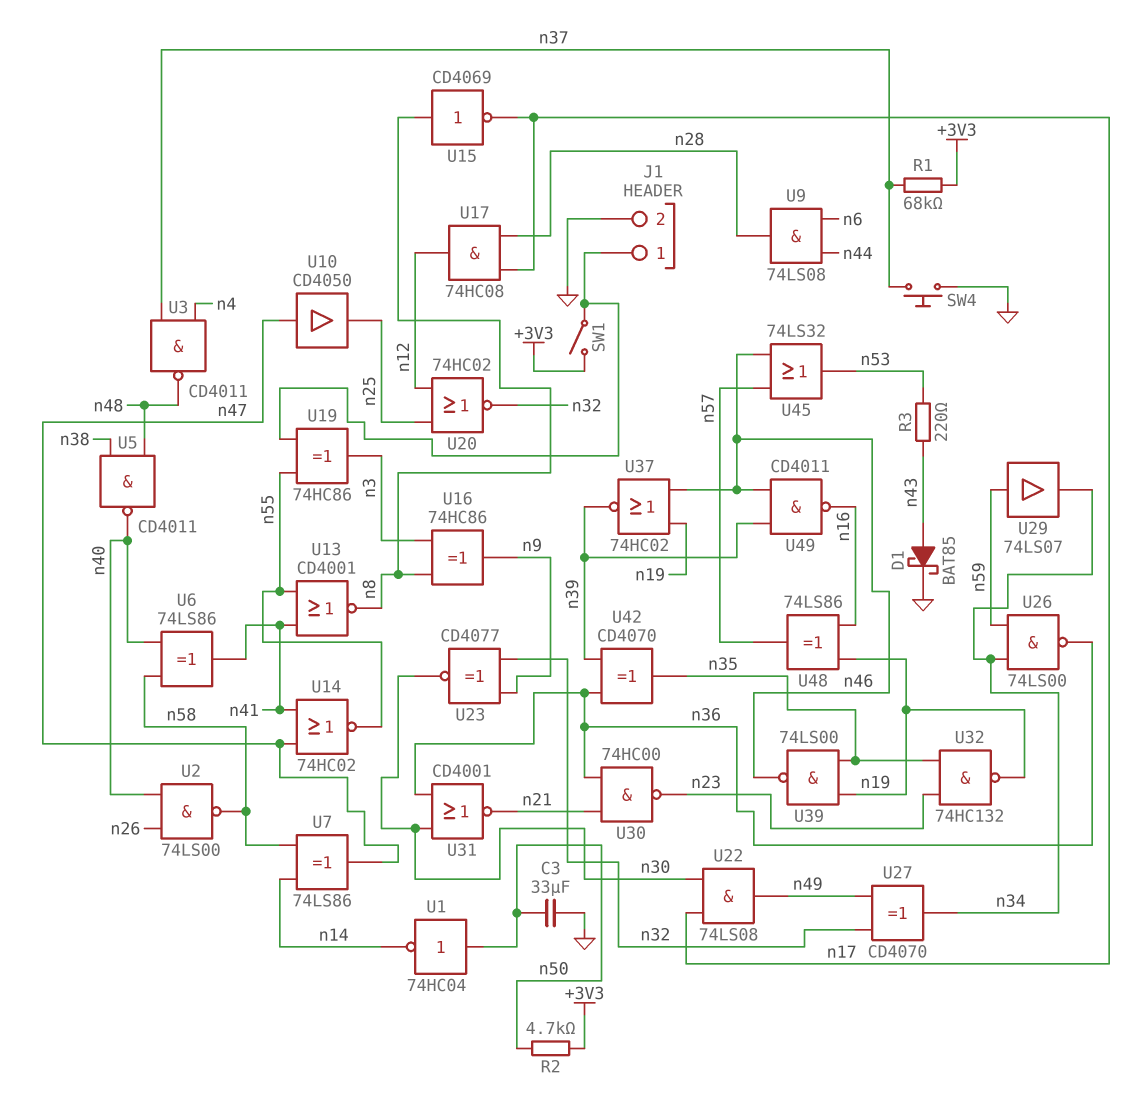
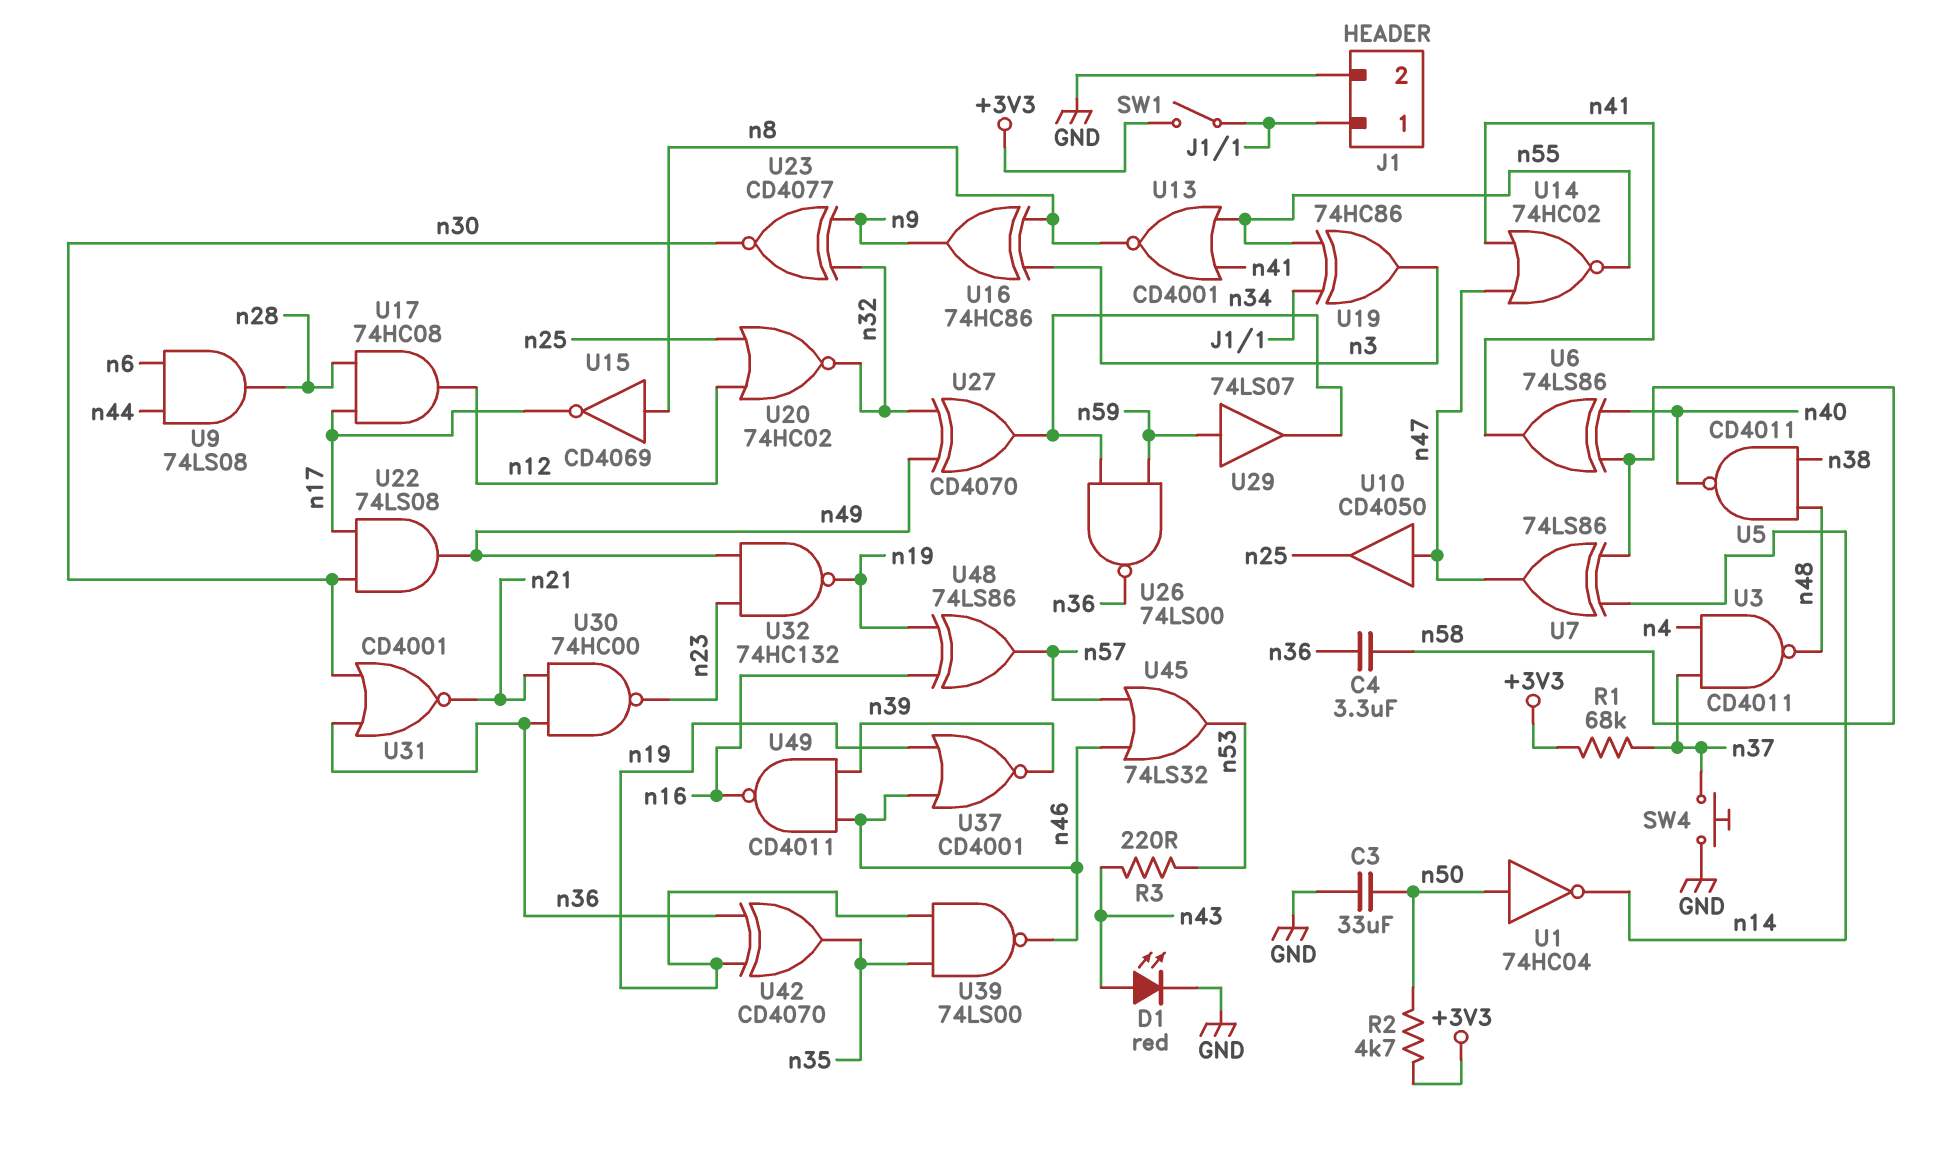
C4: none -> 3.3uF (n36, n58)
D1: schottky BAT85 (A n43, K GND) -> LED red (A n43, K GND)
U2: NAND 74LS00 (in n26, in n40, out n58) -> none
U32: NAND 74HC132 (in n23, in n35, out n19) -> NAND 74HC132 (in n23, in n49, out n19)
U37: NOR 74HC02 (in n19, in n46, out n39) -> NOR CD4001 (in n19, in n46, out n39)
U42: XOR CD4070 (in n36, in n39, out n35) -> XOR CD4070 (in n19, in n36, out n35)

